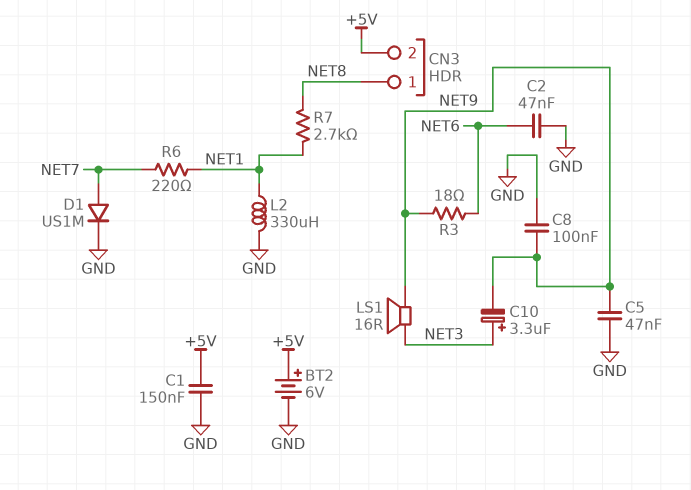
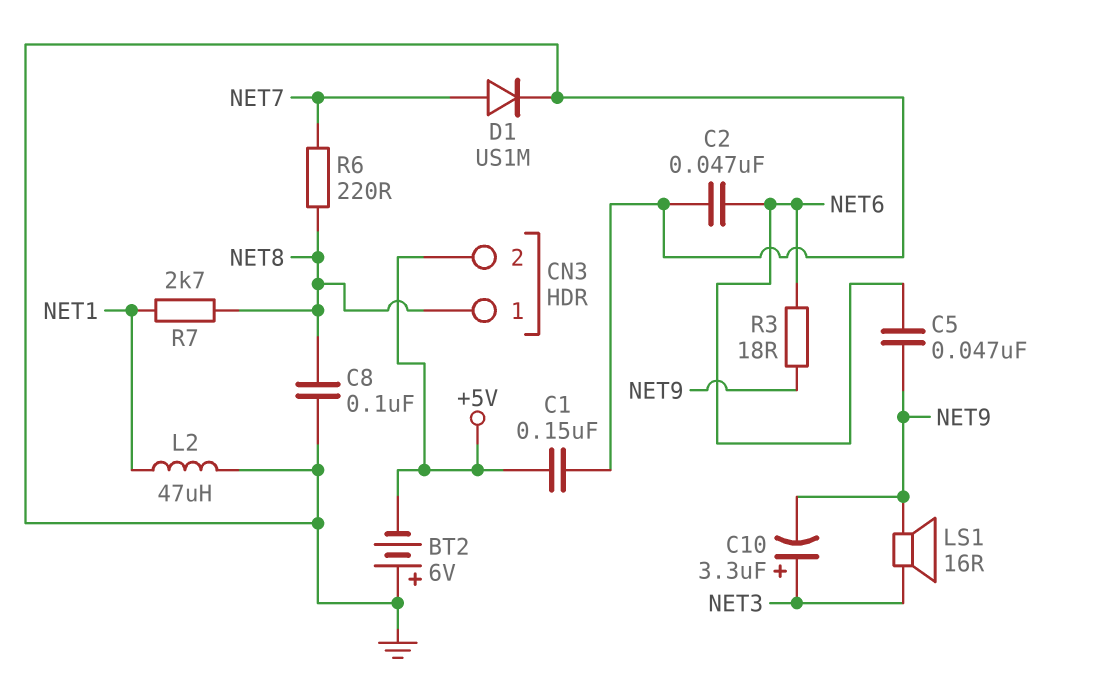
BT2: 6V (plus +5V, minus GND) -> 6V (plus GND, minus +5V)
C5: 47nF (GND, NET9) -> 47nF (NET6, NET9)
C8: 100nF (GND, NET9) -> 100nF (GND, NET8)
L2: 330uH (GND, NET1) -> 47uH (GND, NET1)
R6: 220 (NET1, NET7) -> 220 (NET7, NET8)

